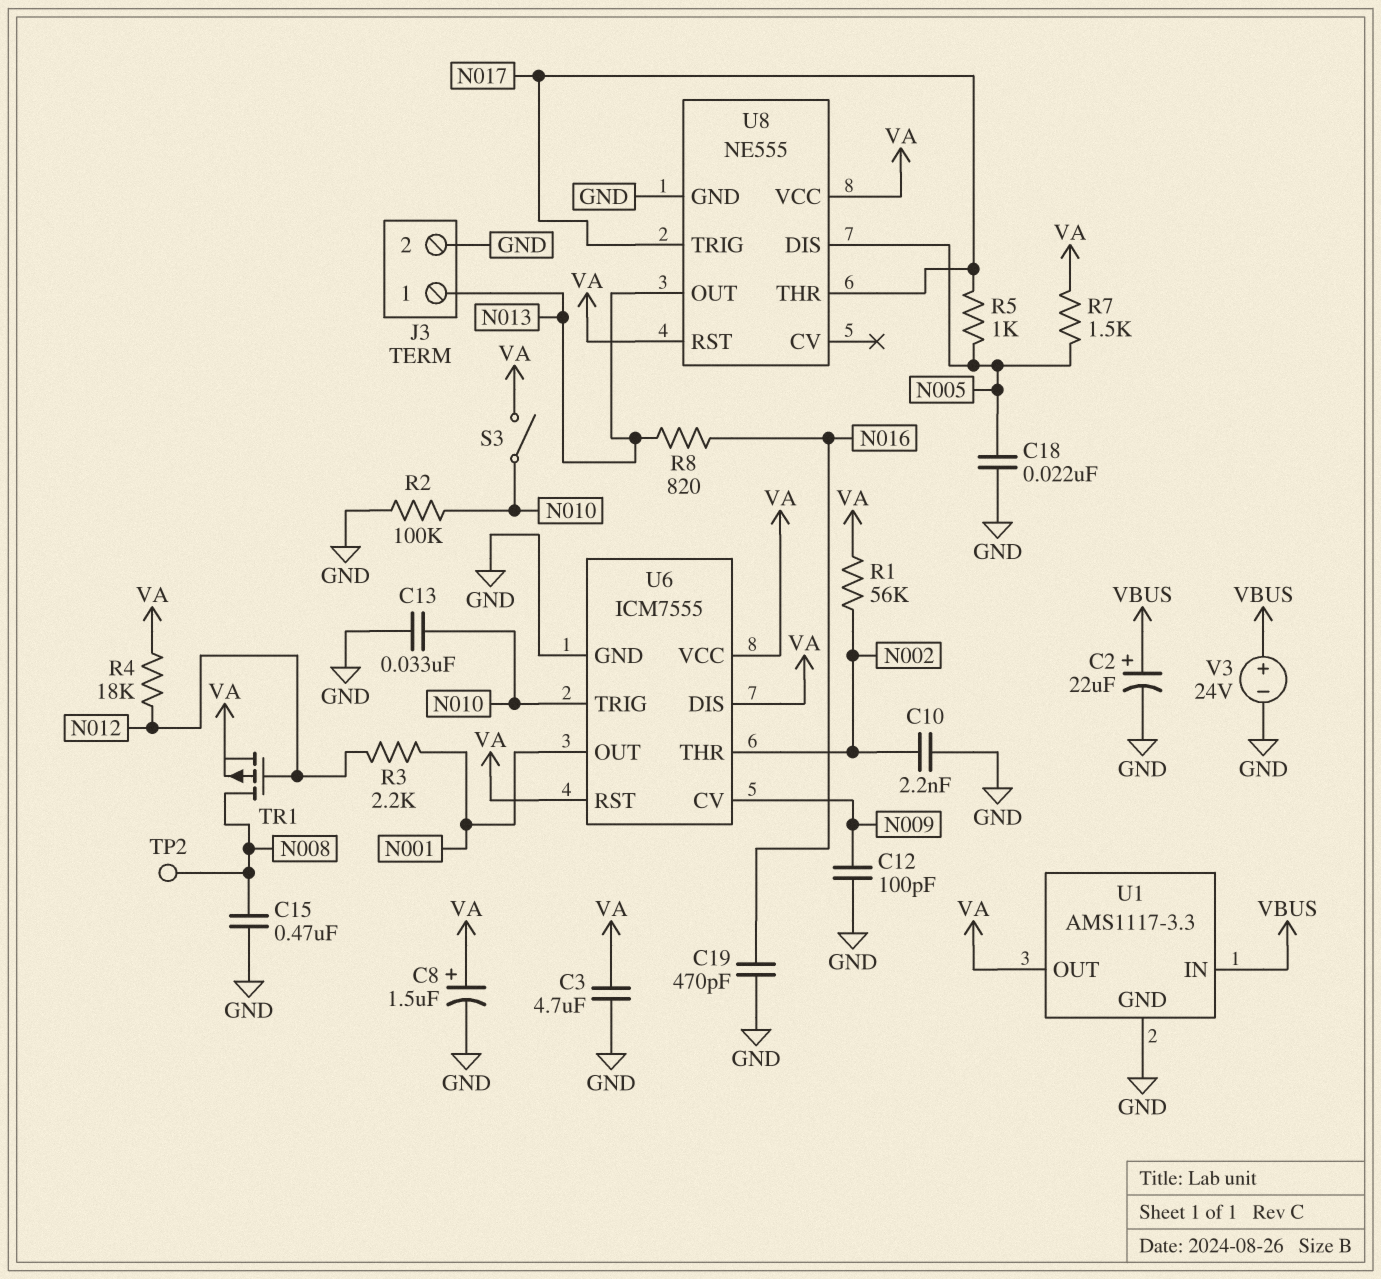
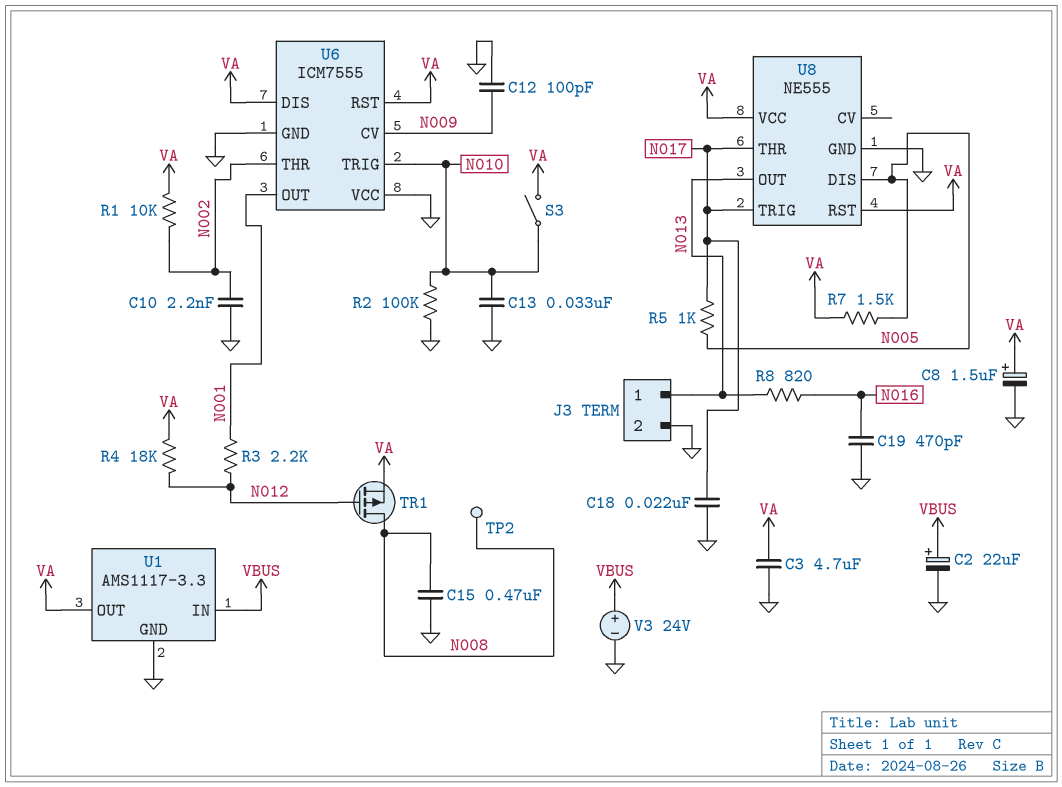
C18: 22nF (GND, N005) -> 22nF (GND, N017)
R1: 56k (N002, VA) -> 10k (N002, VA)
U6 pin VCC: VA -> GND

